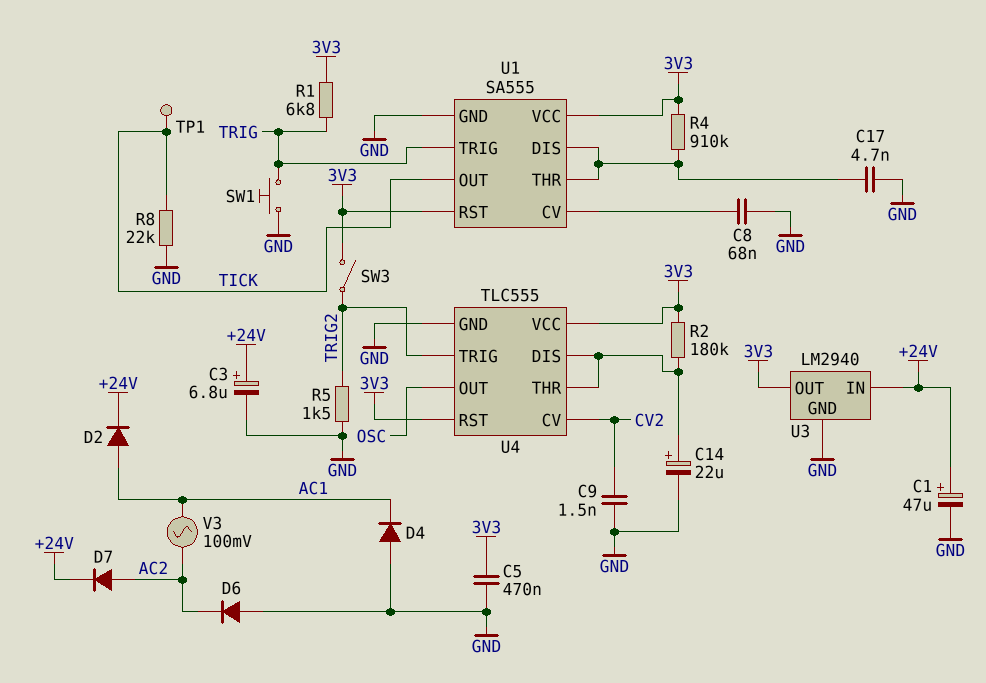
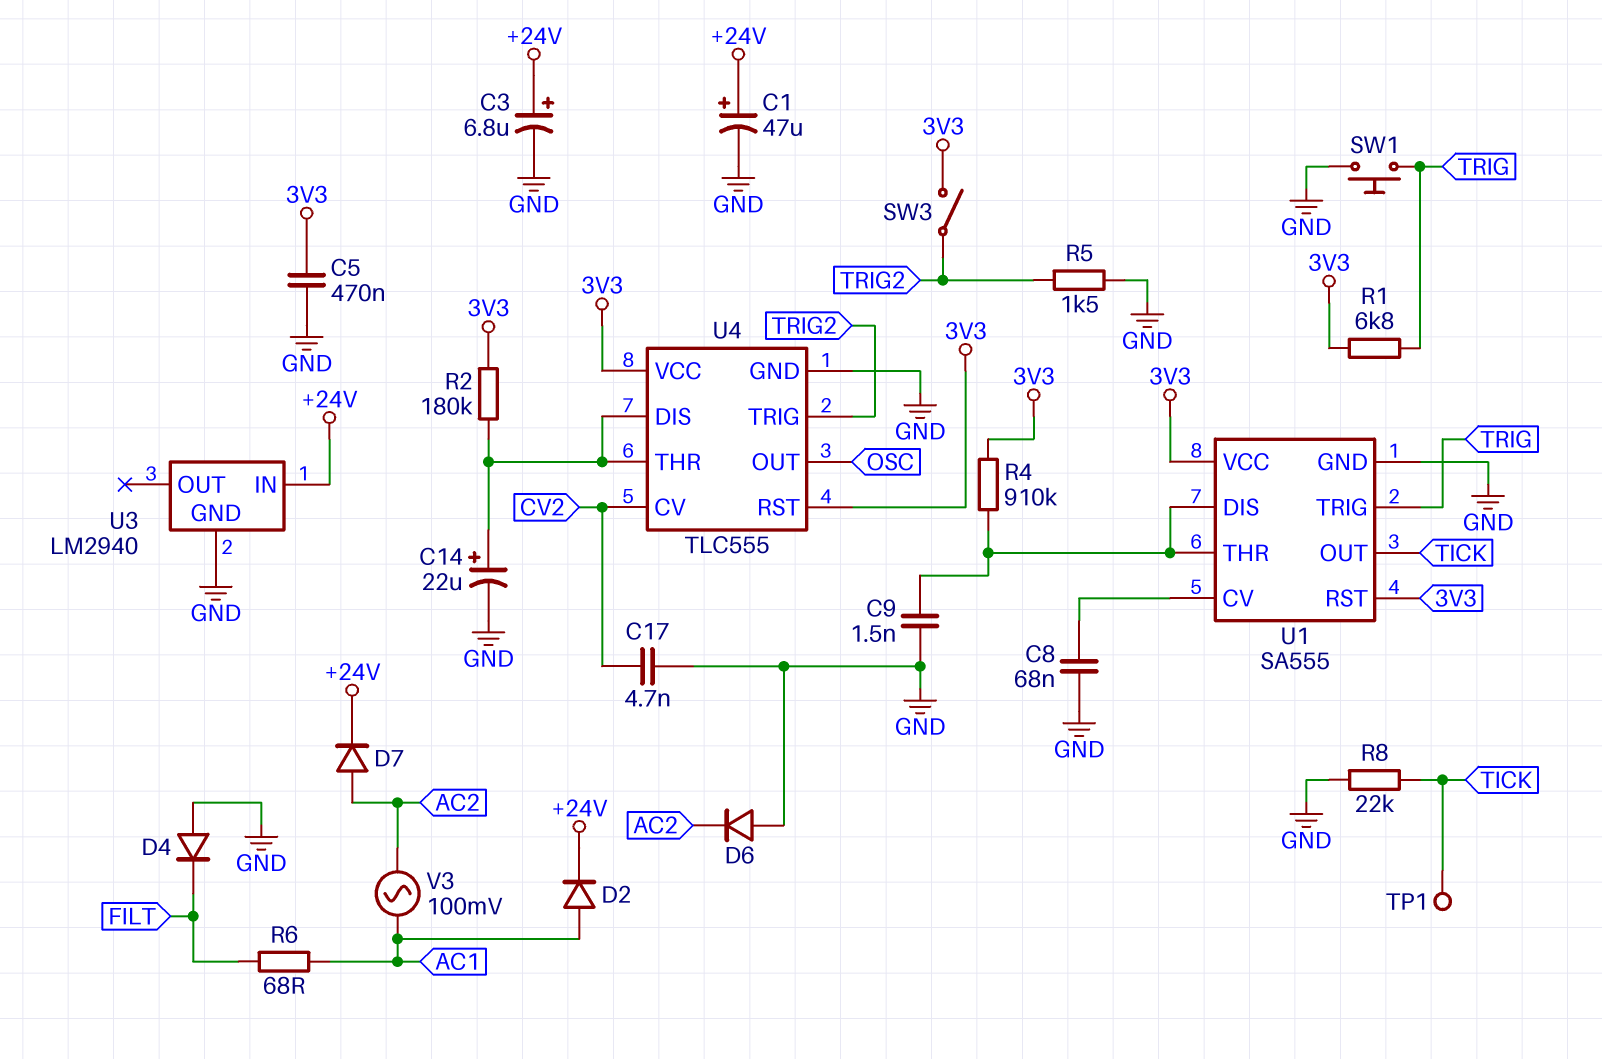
C9: 1.5nF (CV2, GND) -> 1.5nF (GND, U1/DIS)
C17: 4.7nF (GND, U1/DIS) -> 4.7nF (CV2, GND)
D4: diode (A GND, K AC1) -> diode (A GND, K FILT)
R6: none -> 68 (AC1, FILT)
U3 pin OUT: 3V3 -> none

